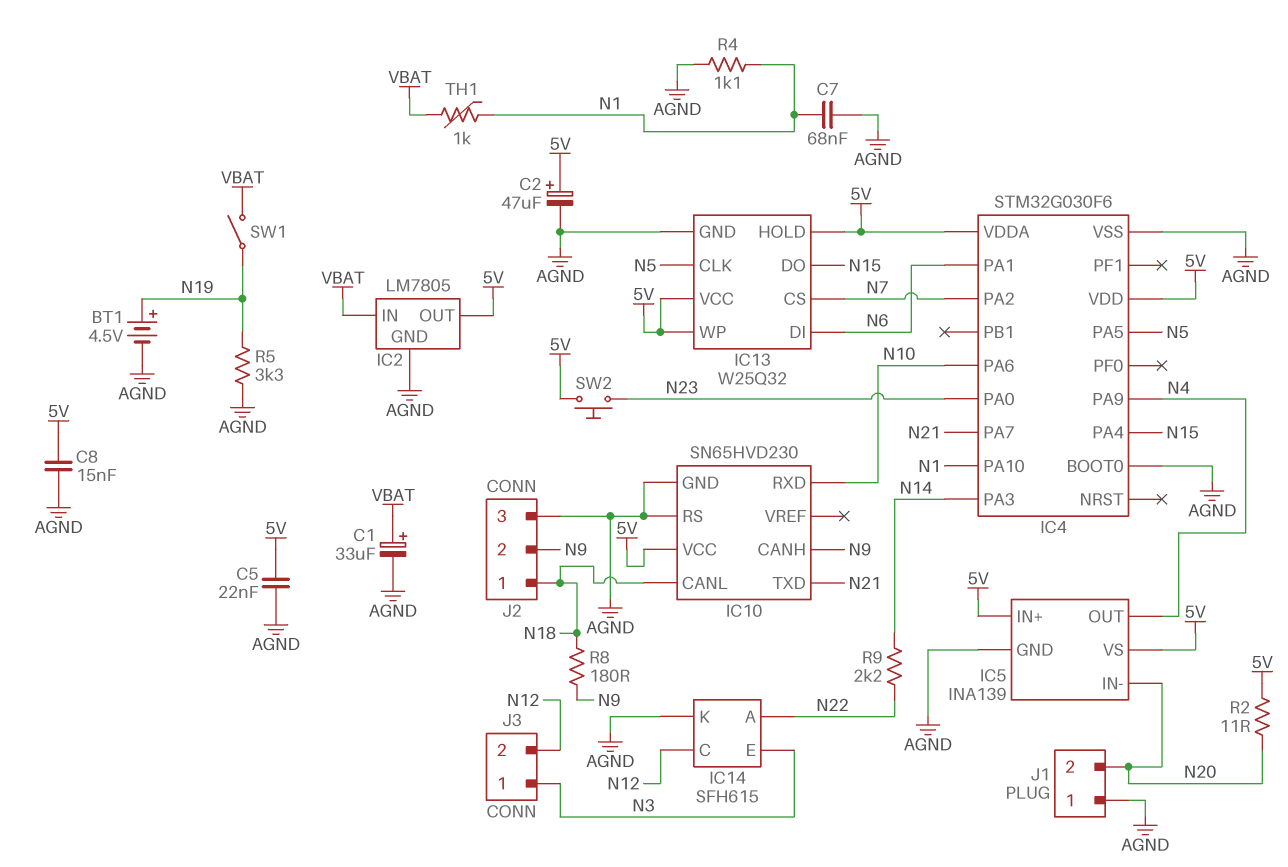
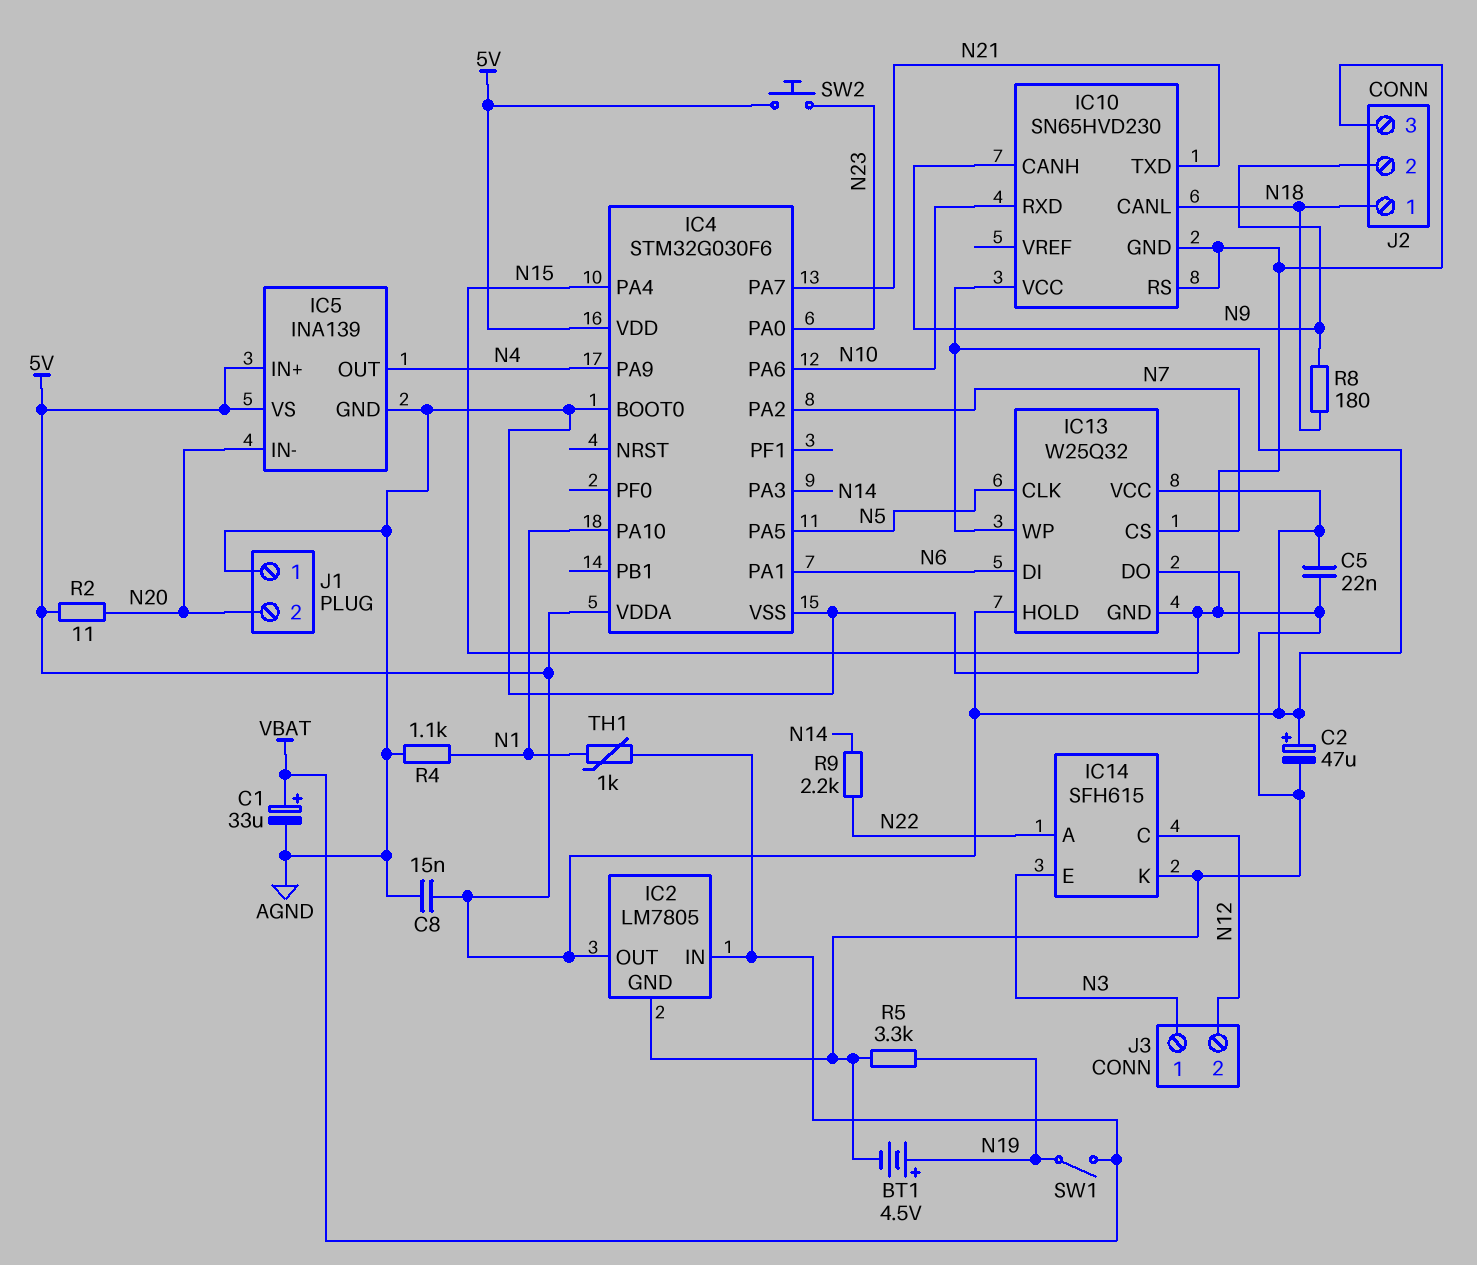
C7: 68nF (AGND, N1) -> none

